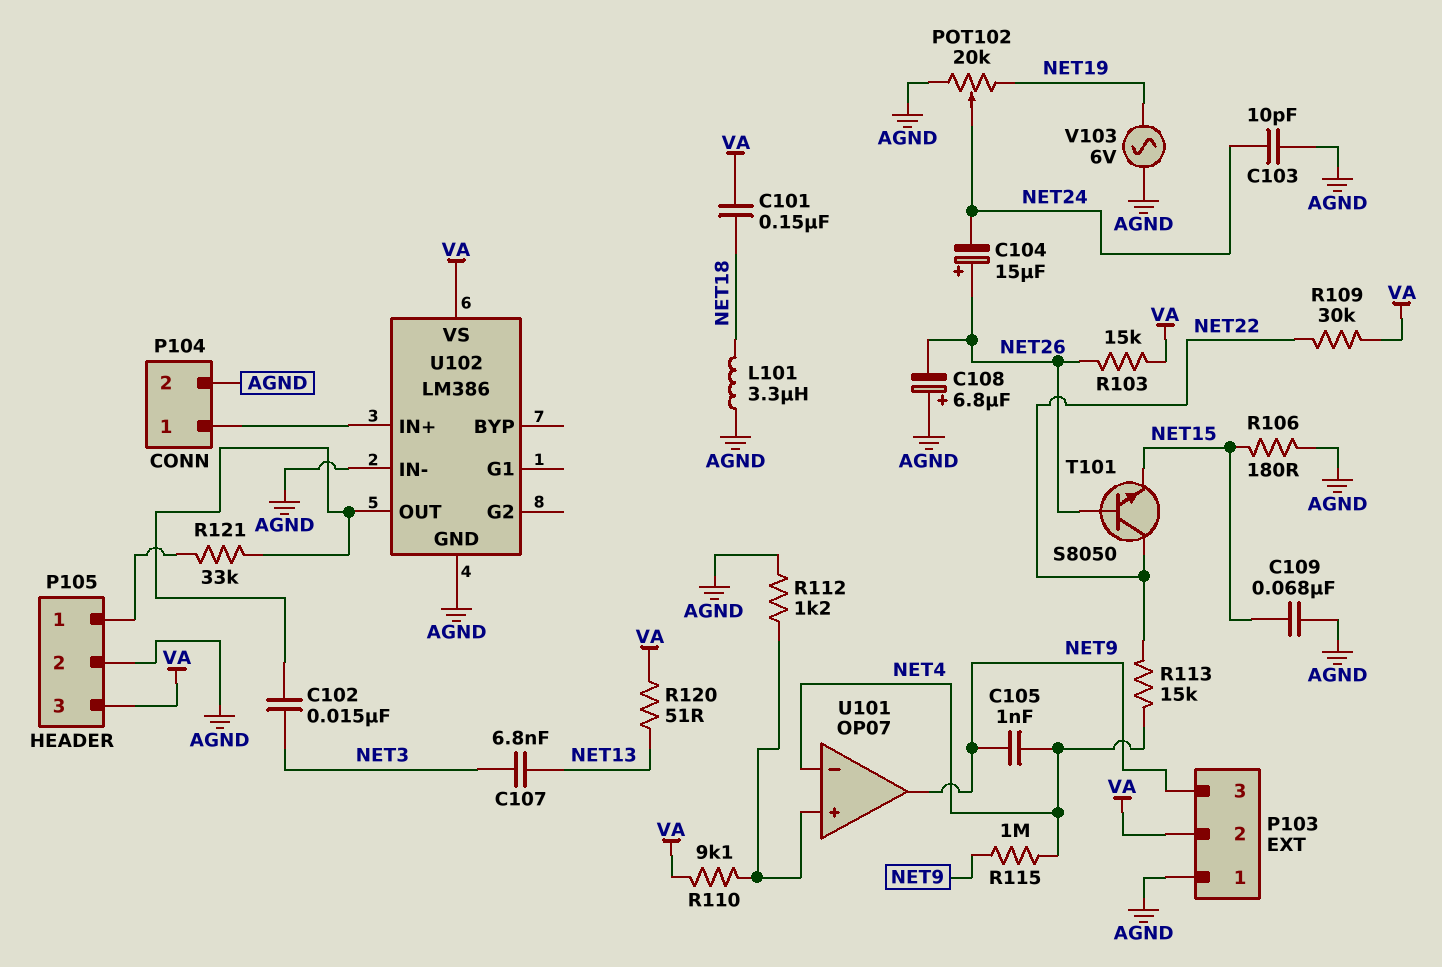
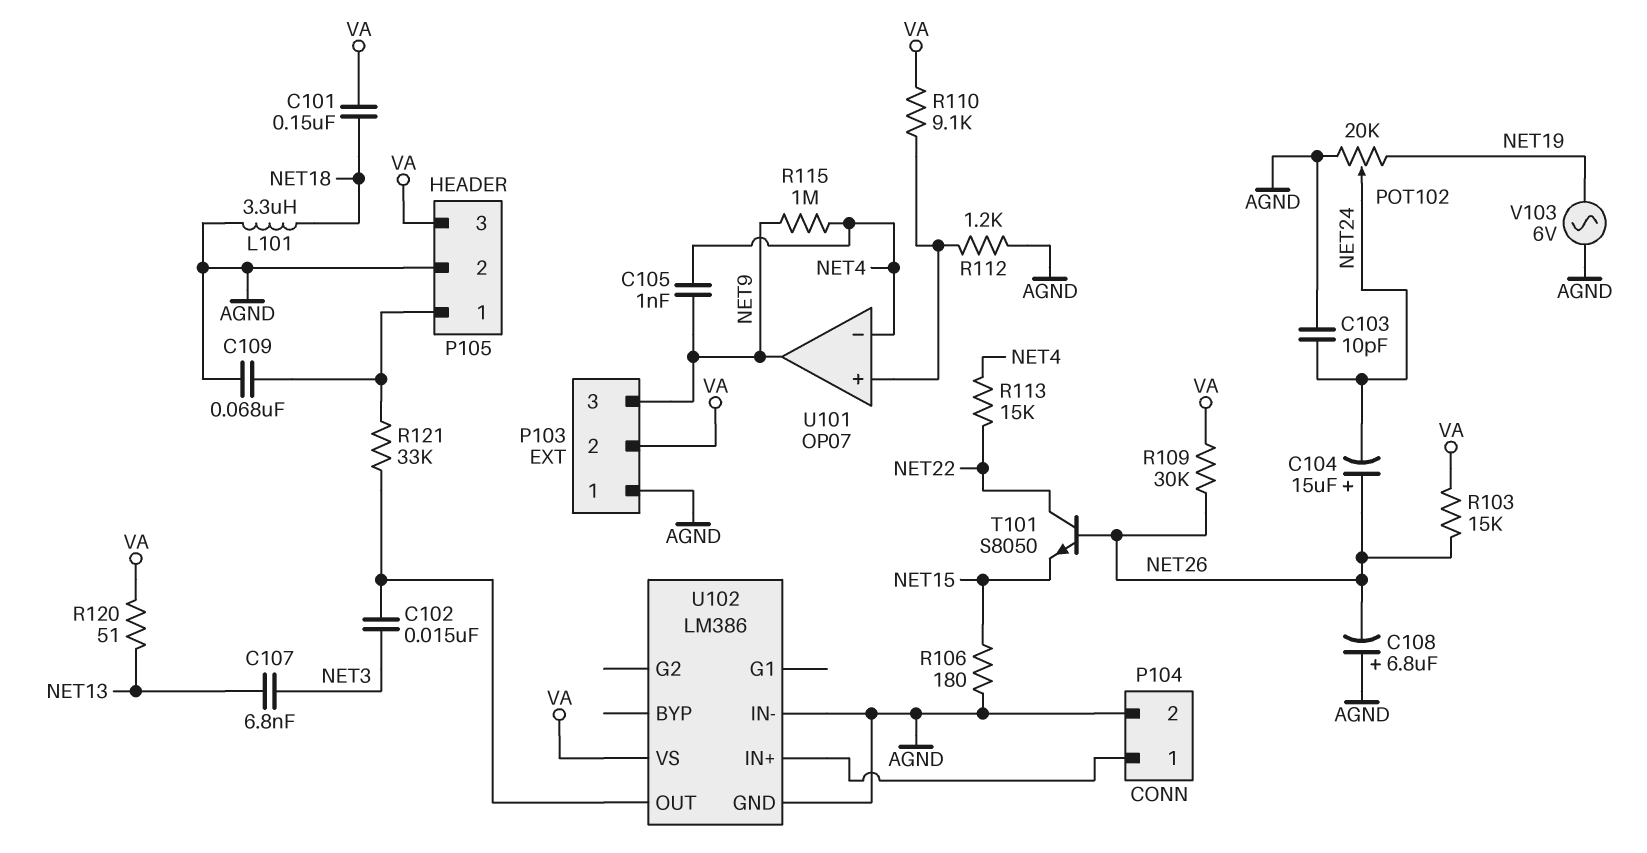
C109: 68nF (AGND, NET15) -> 68nF (AGND, P105/1)
R109: 30k (NET22, VA) -> 30k (NET26, VA)

